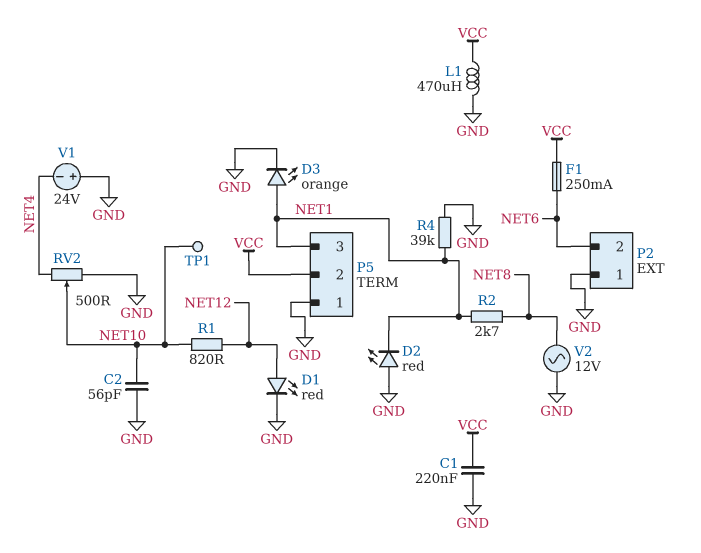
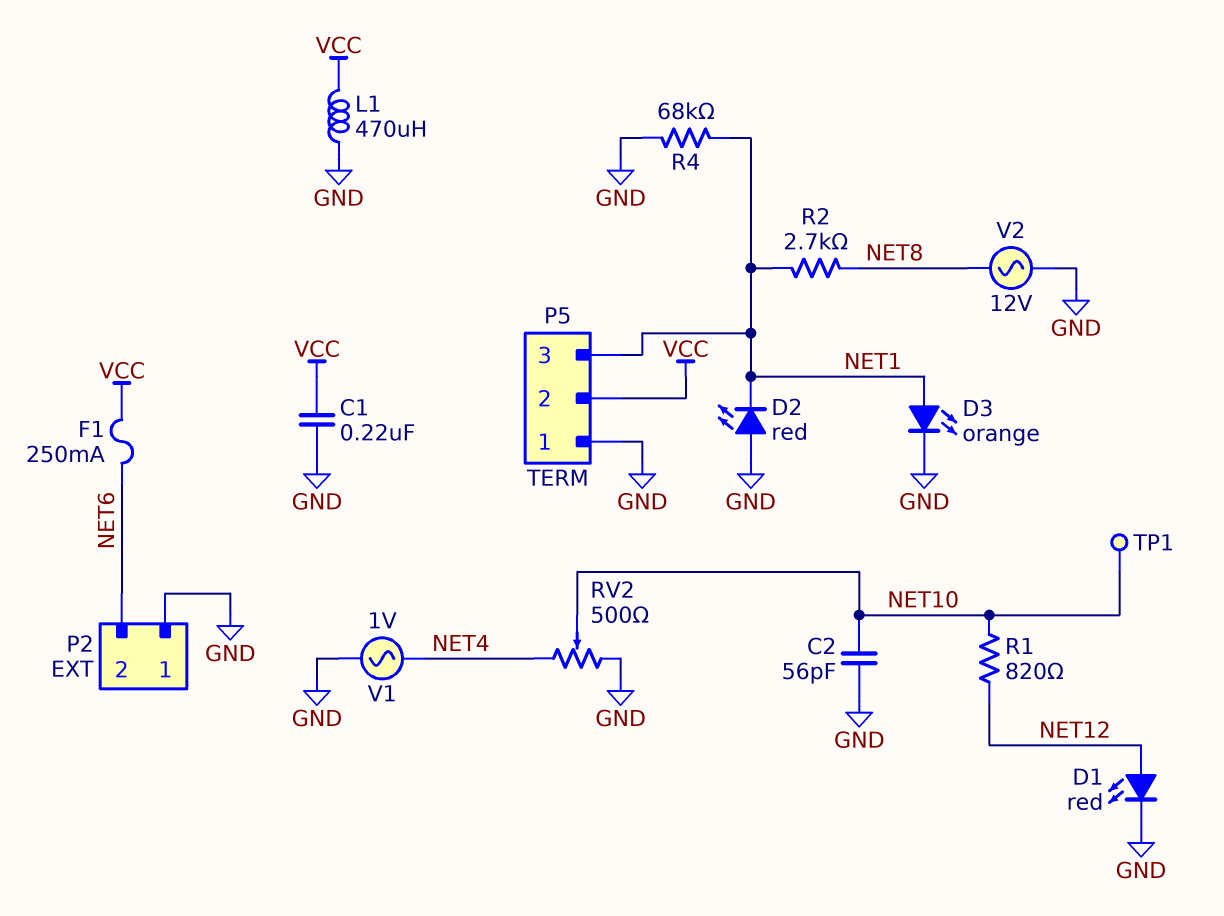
R4: 39k (GND, NET1) -> 68k (GND, NET1)
V1: 24V (plus GND, minus NET4) -> AC 1V (GND, NET4)

